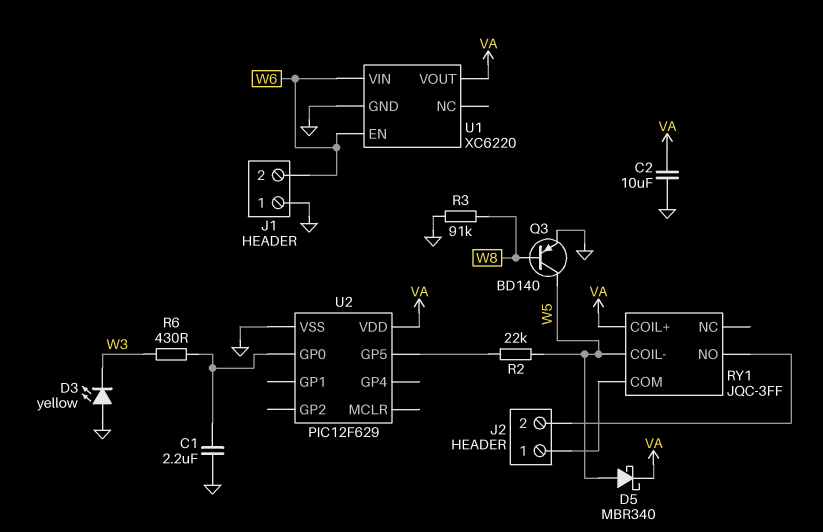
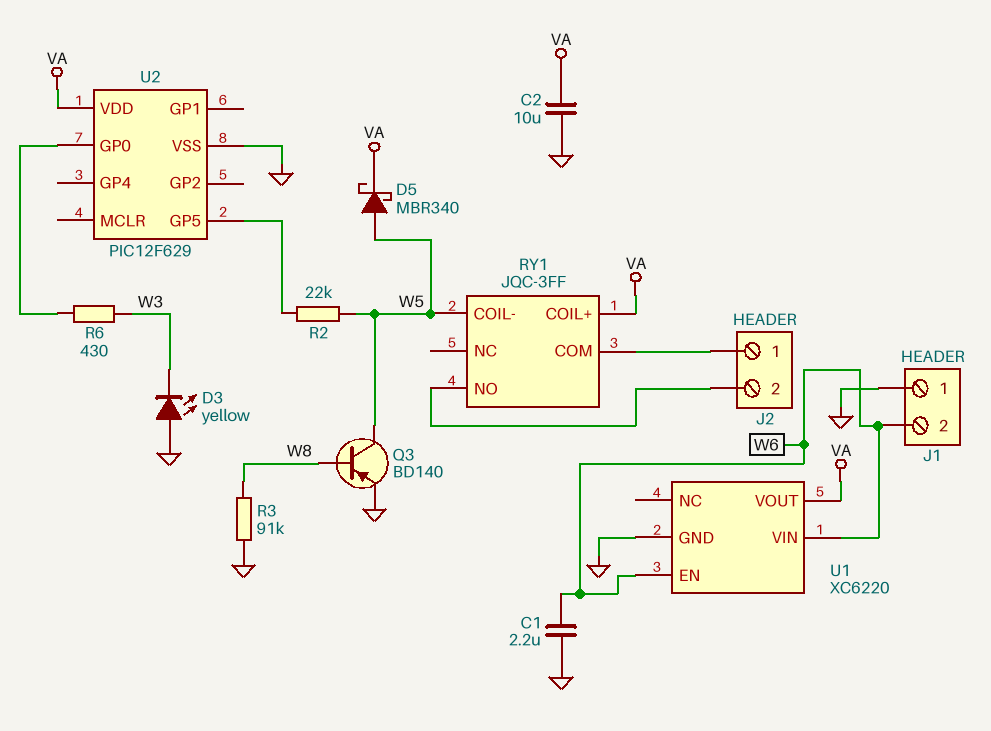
C1: 2.2uF (GND, U2/GP0) -> 2.2uF (GND, W6)

